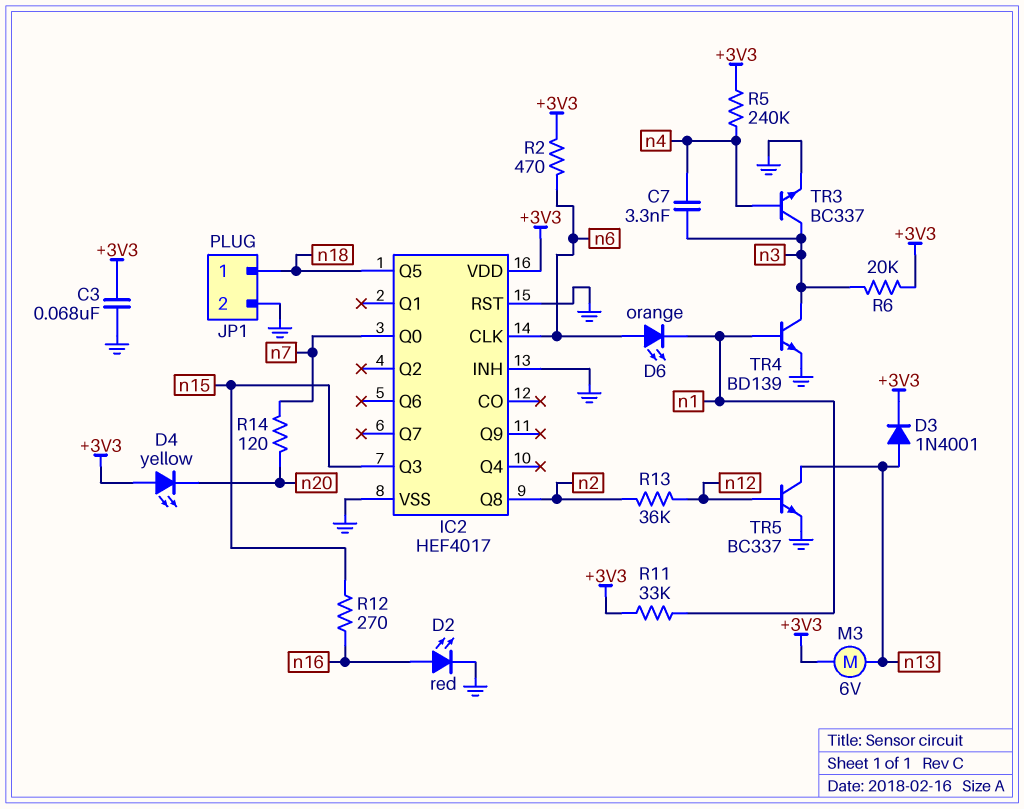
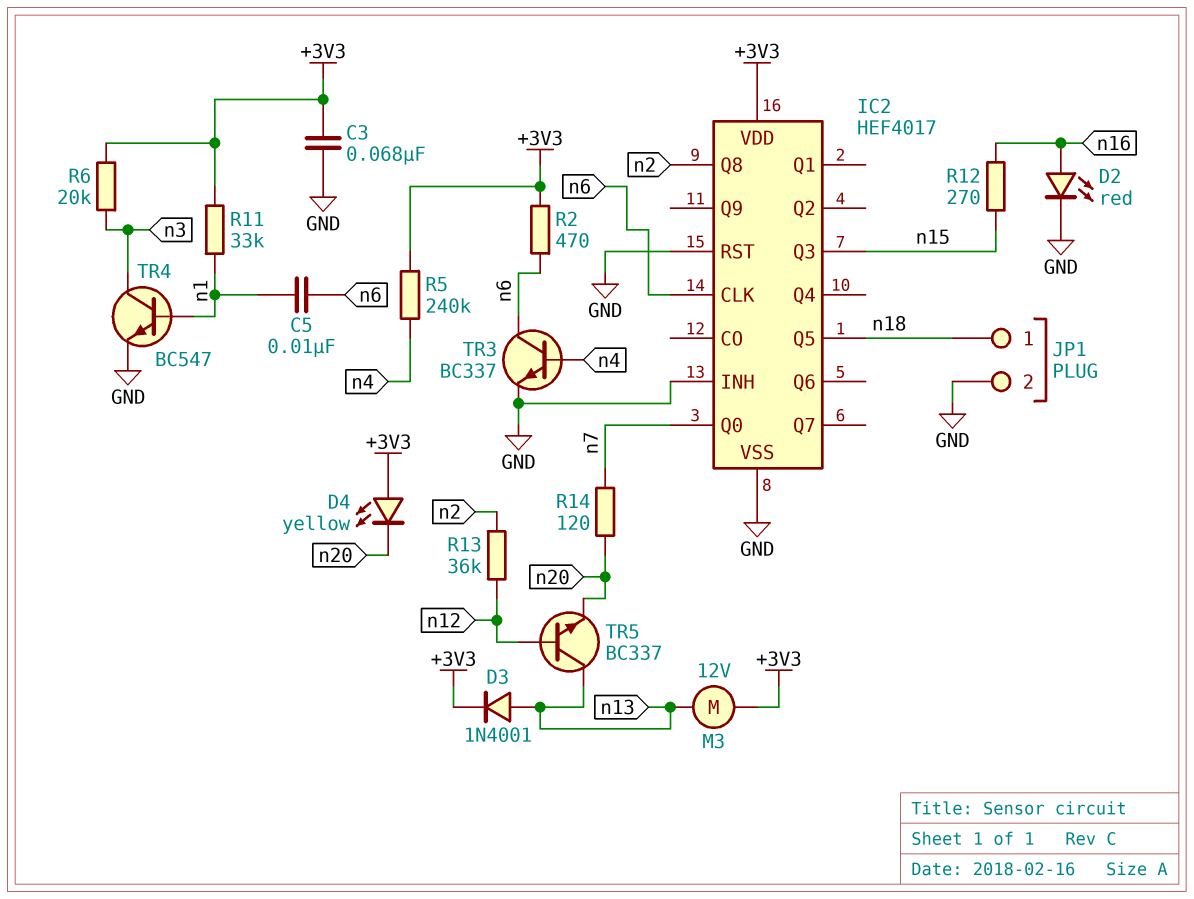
C5: none -> 10nF (n1, n6)
C7: 3.3nF (n3, n4) -> none
D6: LED orange (A n6, K n1) -> none
M3: motor 6V (+3V3, n13) -> motor 12V (+3V3, n13)
TR3: NPN BC337 (B n4, C n3, E GND) -> NPN BC337 (B n4, C n6, E GND)
TR4: NPN BD139 (B n1, C n3, E GND) -> NPN BC547 (B n1, C n3, E GND)
TR5: NPN BC337 (B n12, C n13, E GND) -> NPN BC337 (B n12, C n13, E n20)

